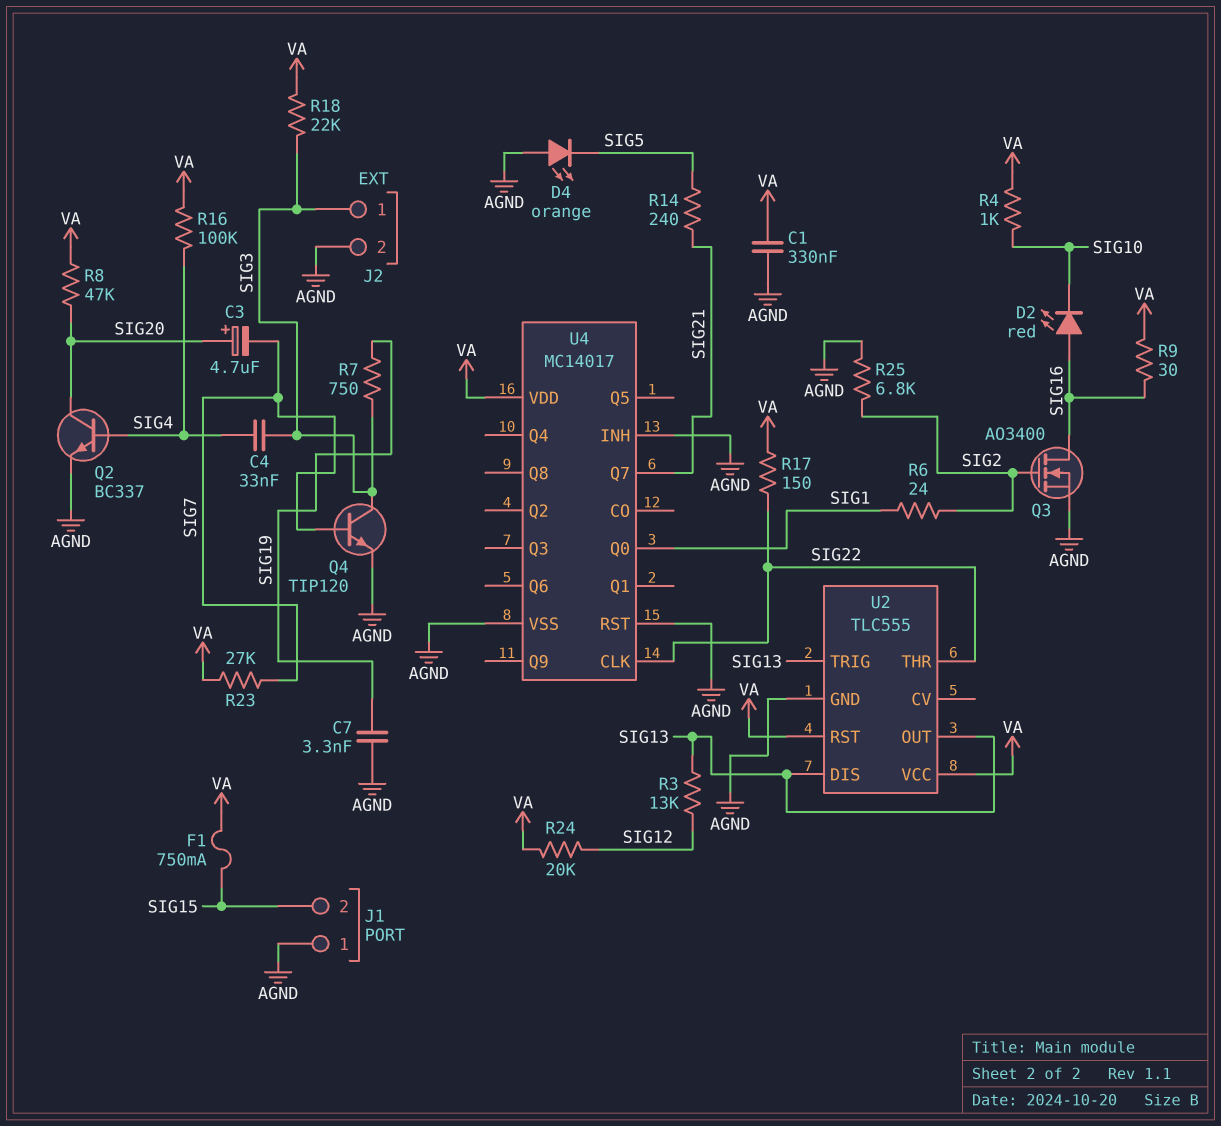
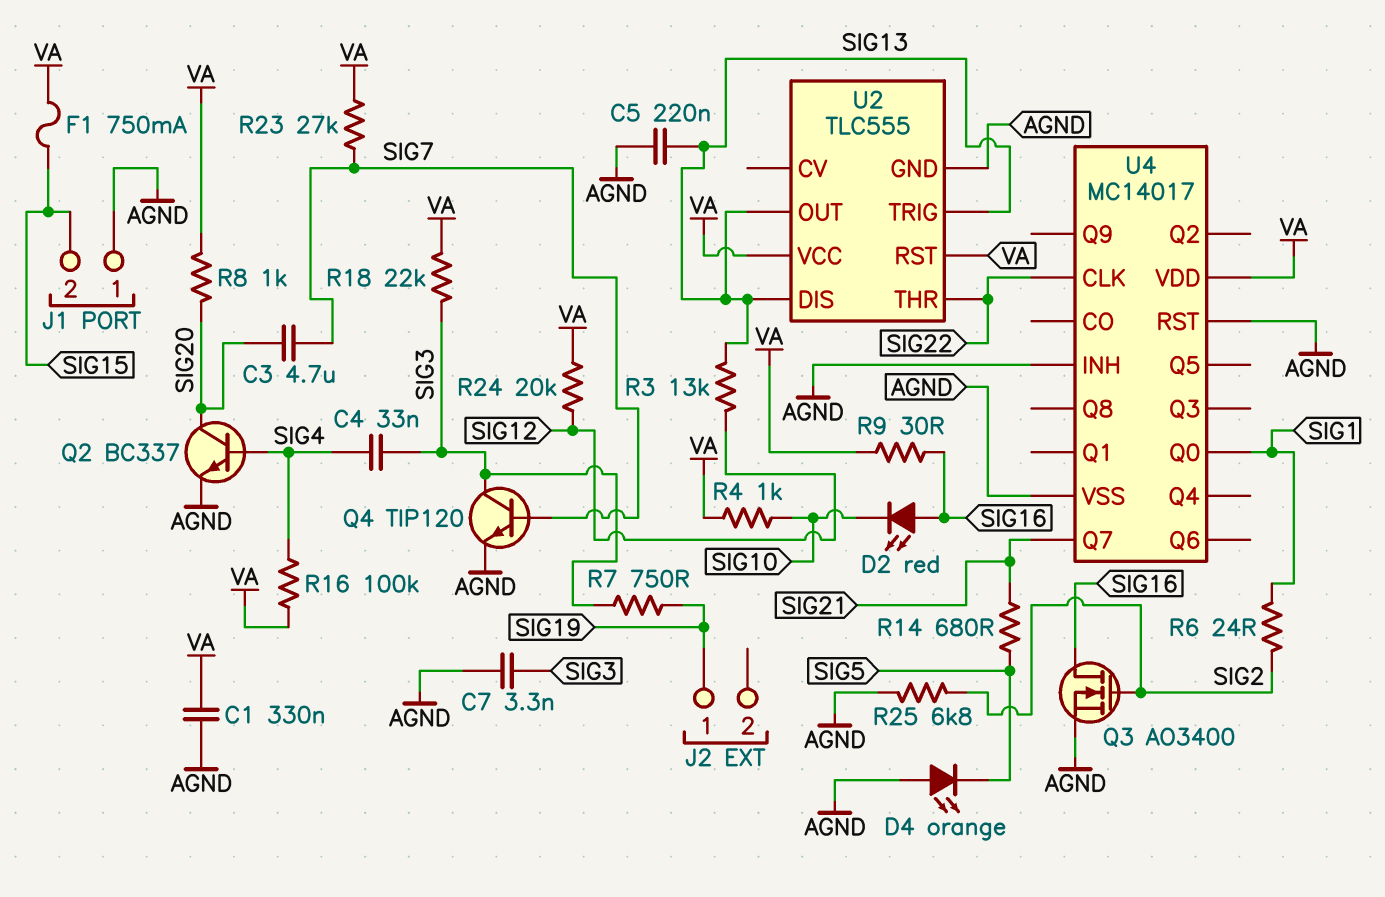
C3: 4.7uF (plus SIG20, minus SIG7) -> 4.7uF (SIG7, SIG20)
C5: none -> 220nF (AGND, SIG13)
C7: 3.3nF (AGND, SIG19) -> 3.3nF (AGND, SIG3)
J2 pin 1: SIG3 -> SIG19
J2 pin 2: AGND -> none
R8: 47k (SIG20, VA) -> 1k (SIG20, VA)
R14: 240 (SIG5, SIG21) -> 680 (SIG5, SIG21)
R17: 150 (SIG22, VA) -> none

